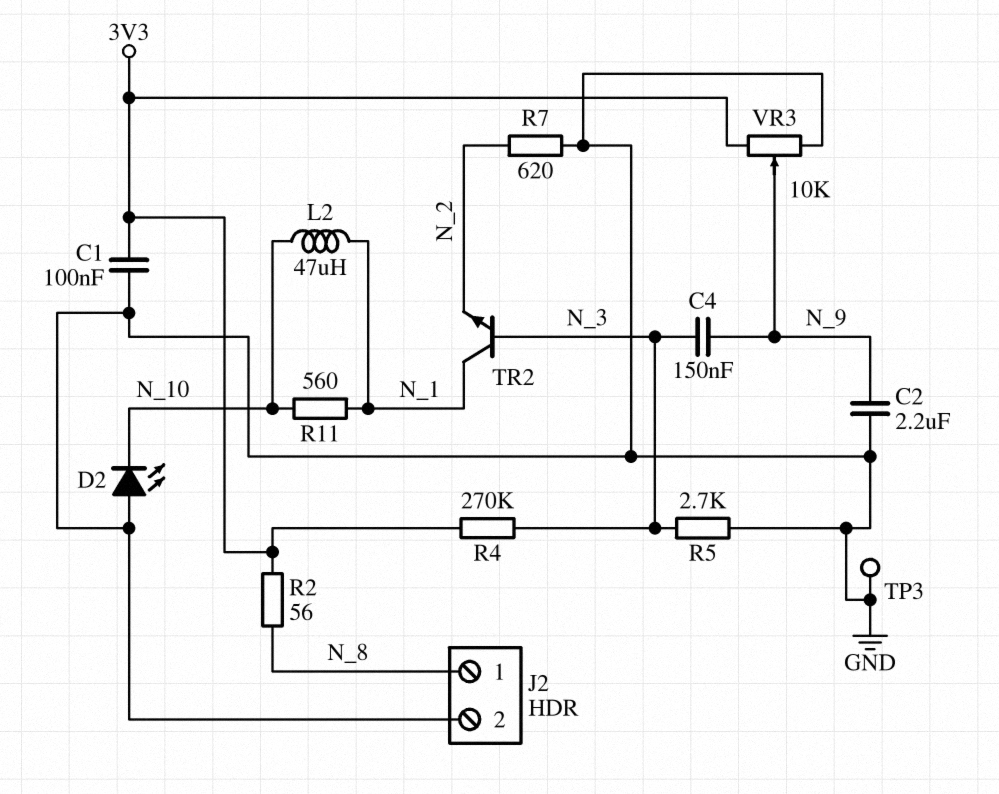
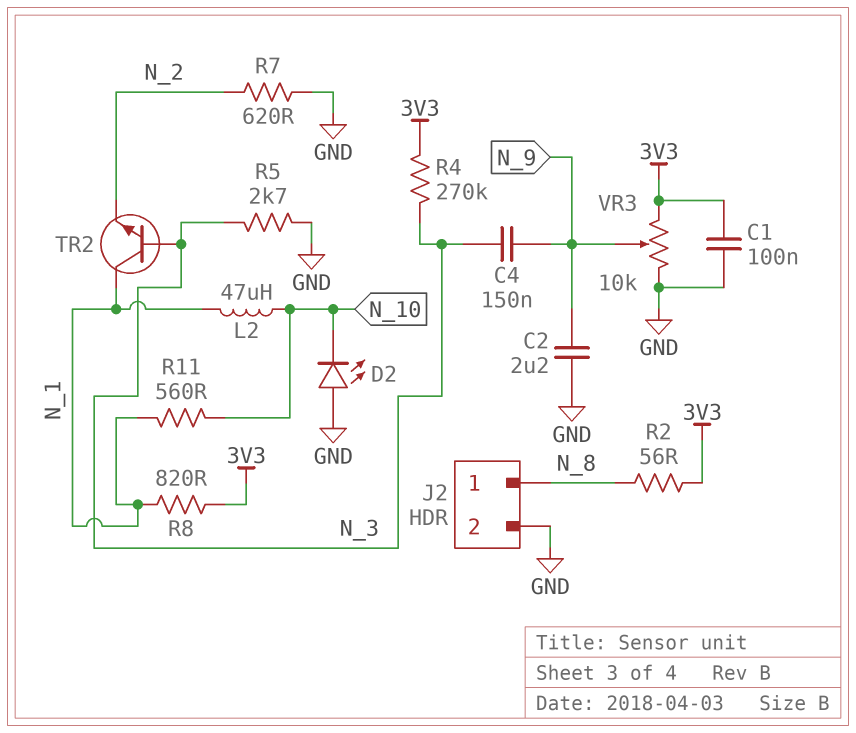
R8: none -> 820 (3V3, N_1)
TP3: test point (GND) -> none

